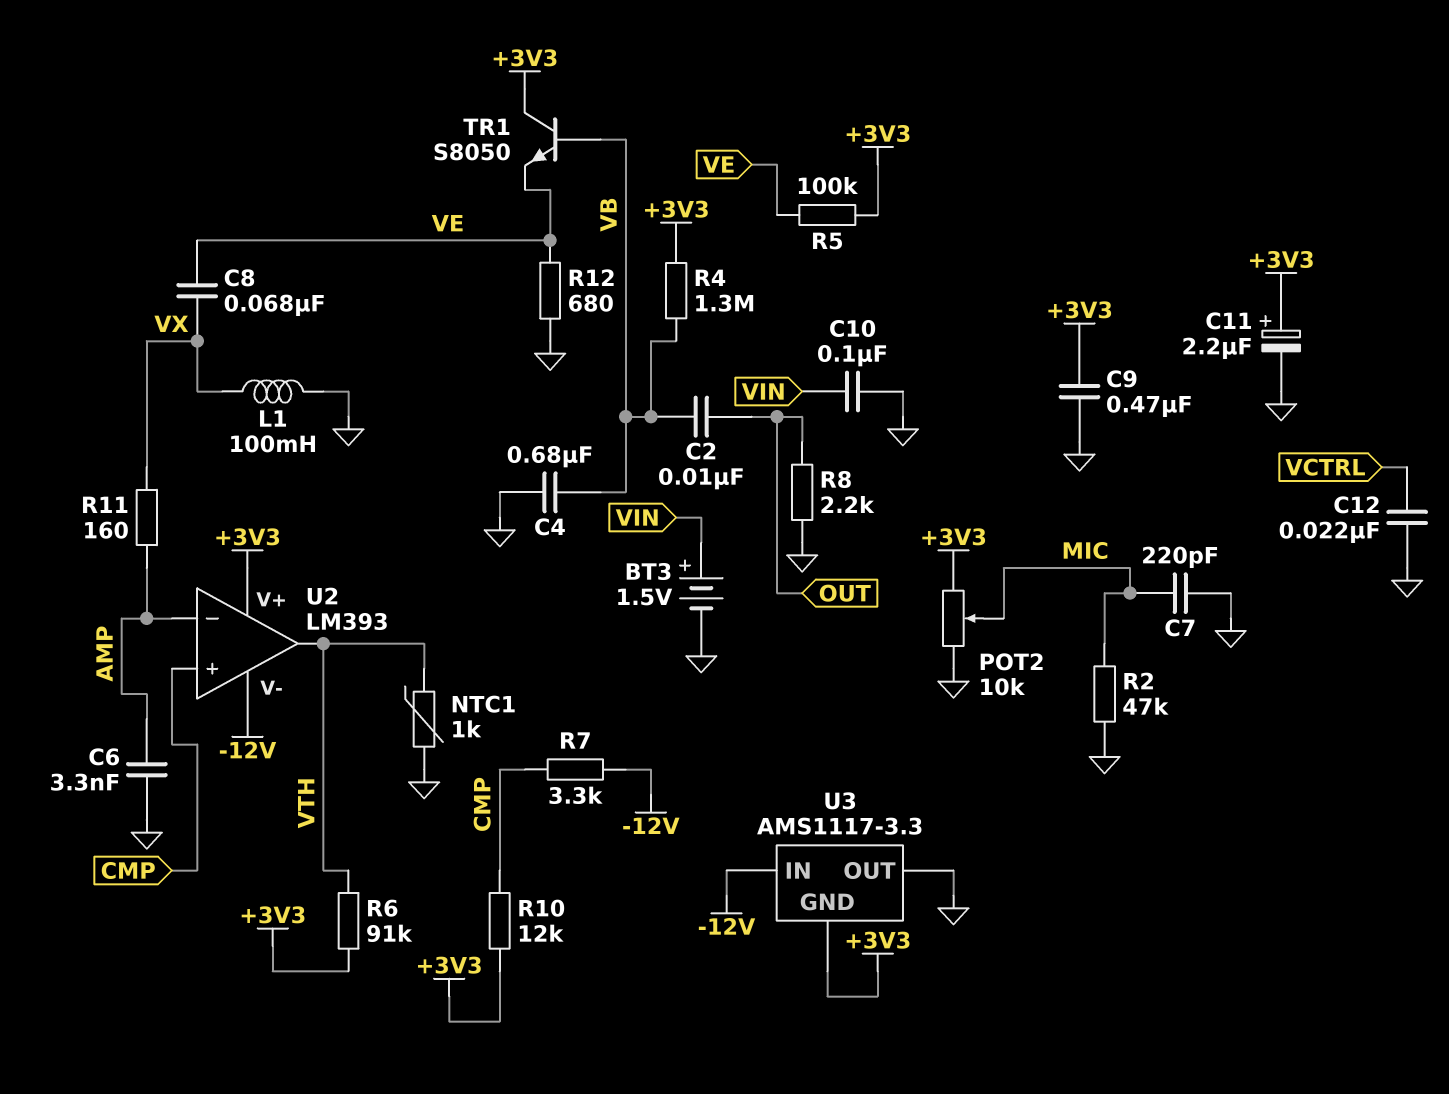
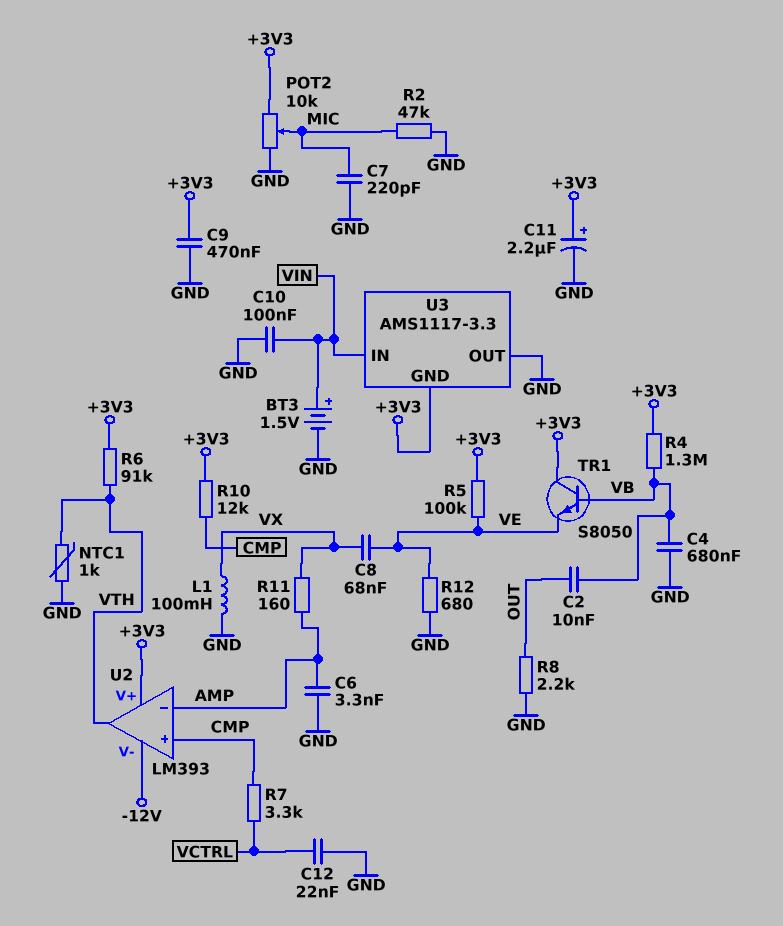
R7: 3.3k (-12V, CMP) -> 3.3k (CMP, VCTRL)
U3 pin IN: -12V -> VIN

